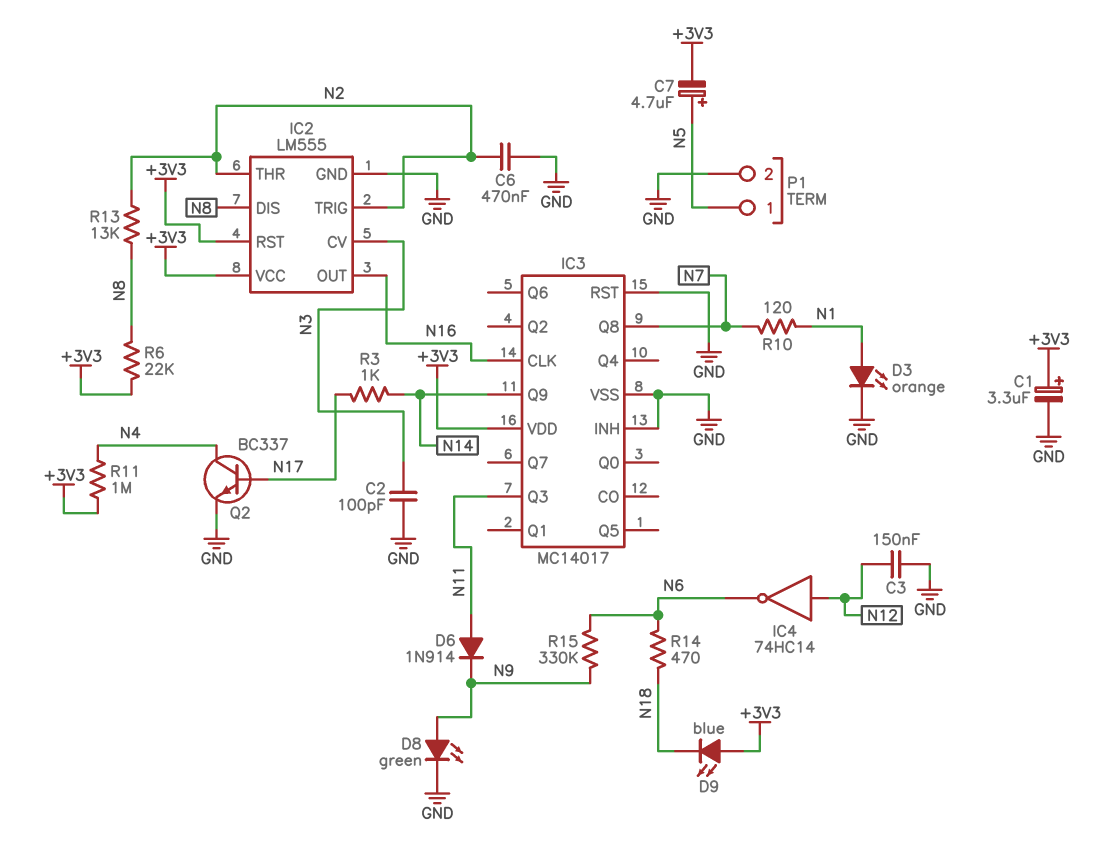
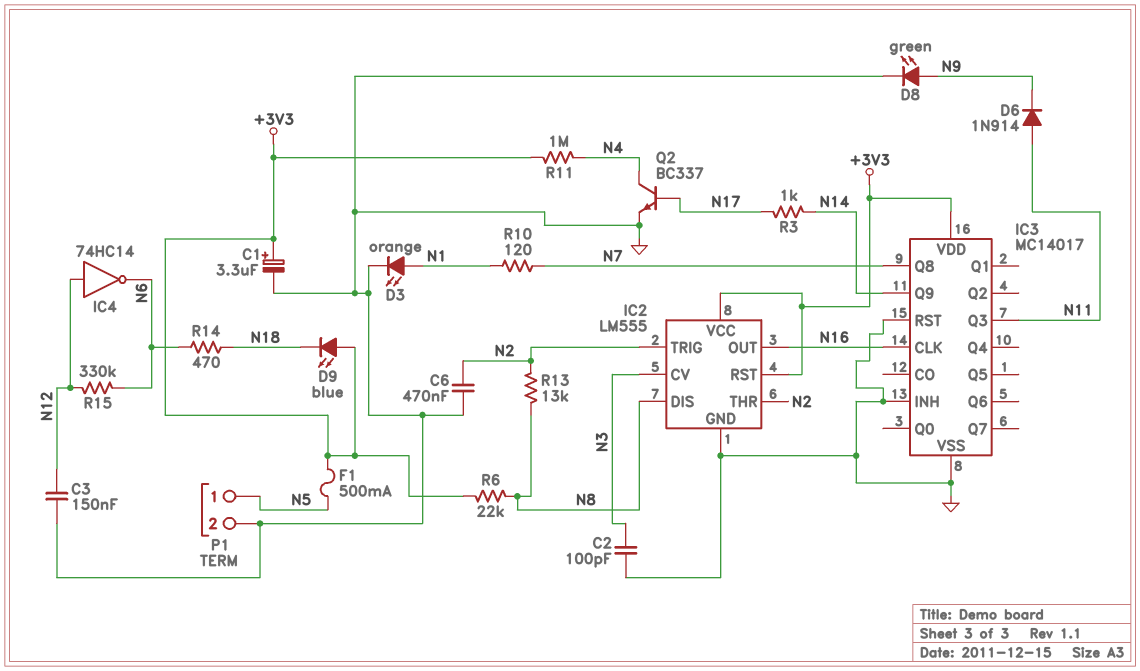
C7: 4.7uF (plus N5, minus +3V3) -> none
F1: none -> 500mA (+3V3, N5)
R15: 330k (N6, N9) -> 330k (N6, N12)

